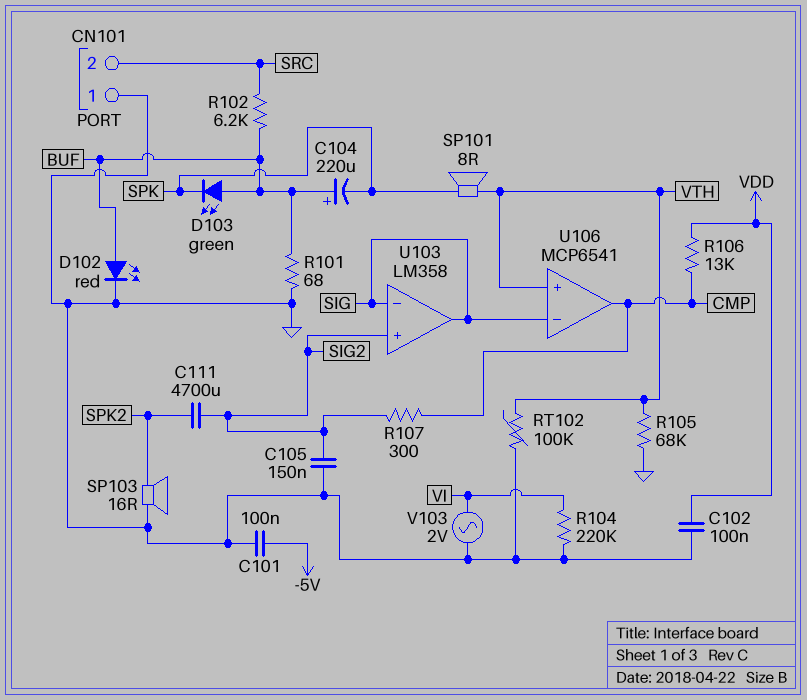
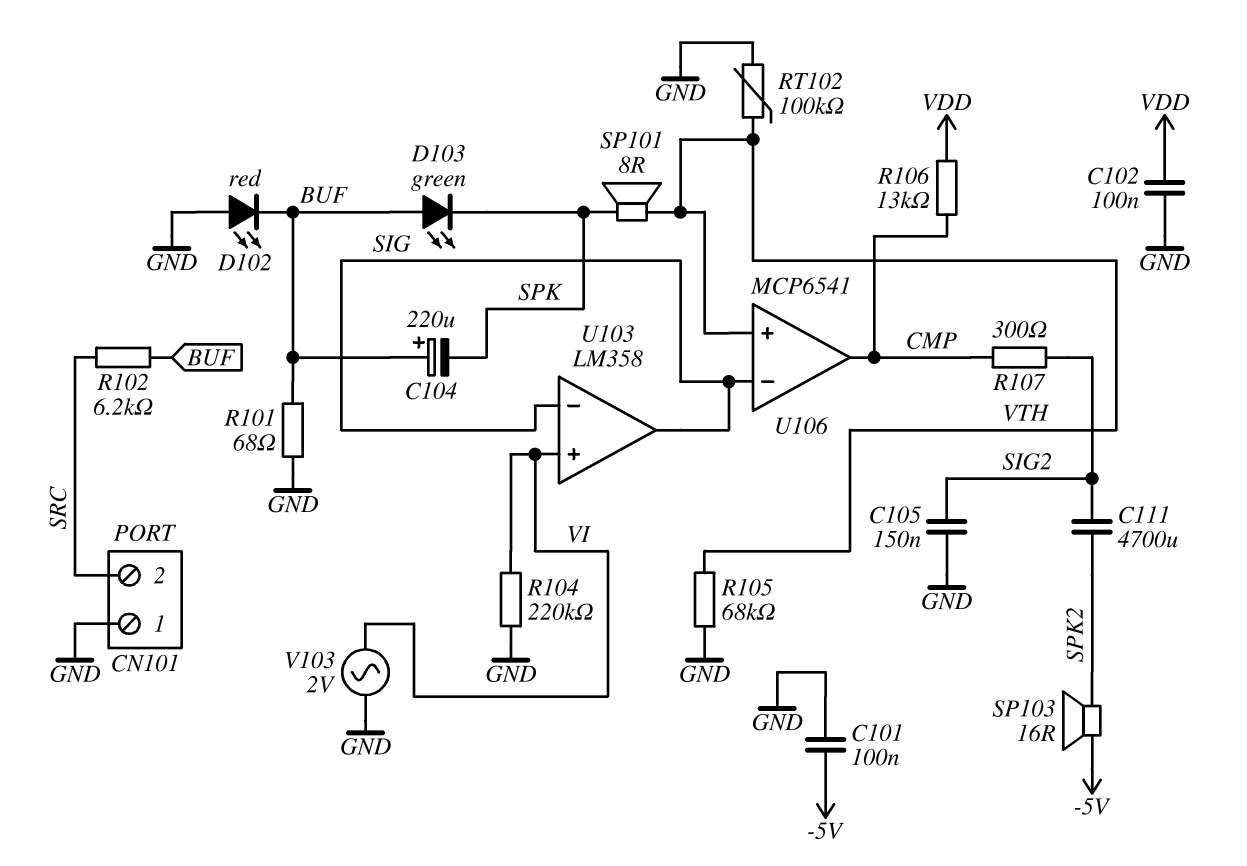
D102: LED red (A BUF, K GND) -> LED red (A GND, K BUF)
SP103: speaker 16R (GND, SPK2) -> speaker 16R (-5V, SPK2)
U103 pin in+: SIG2 -> VI

